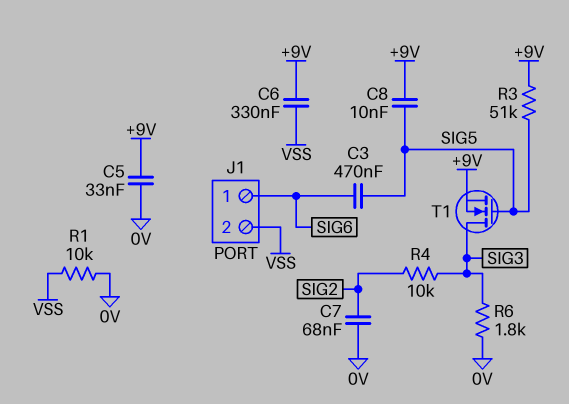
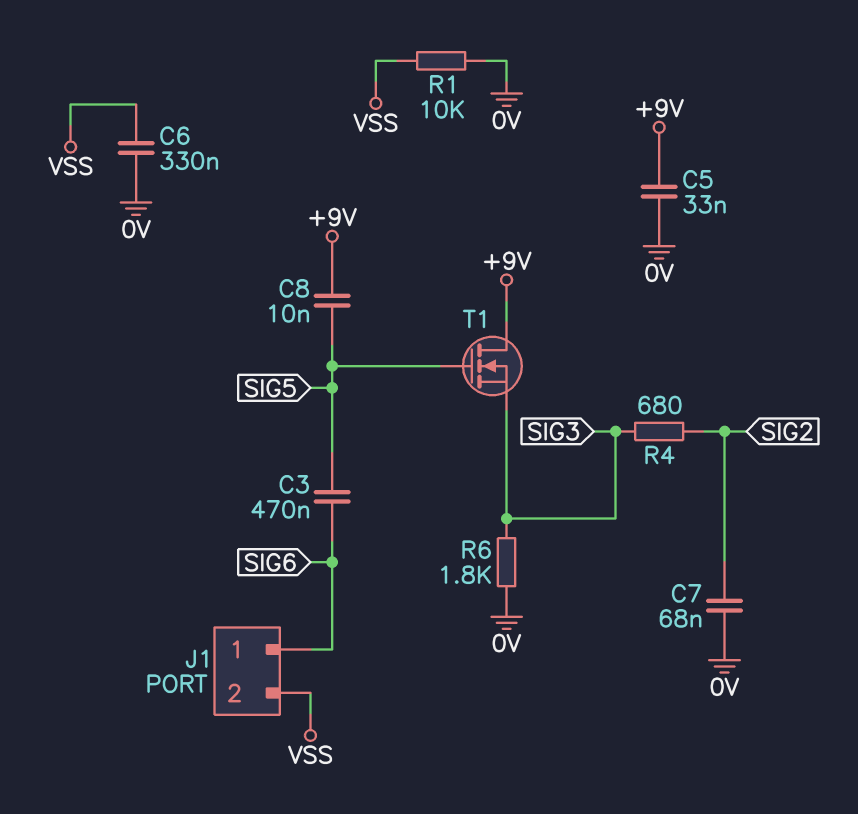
C6: 330nF (+9V, VSS) -> 330nF (0V, VSS)
R3: 51k (+9V, SIG5) -> none
R4: 10k (SIG2, SIG3) -> 680 (SIG2, SIG3)
T1: NMOS (G SIG5, D SIG3, S +9V) -> NMOS (G SIG5, D +9V, S SIG3)

